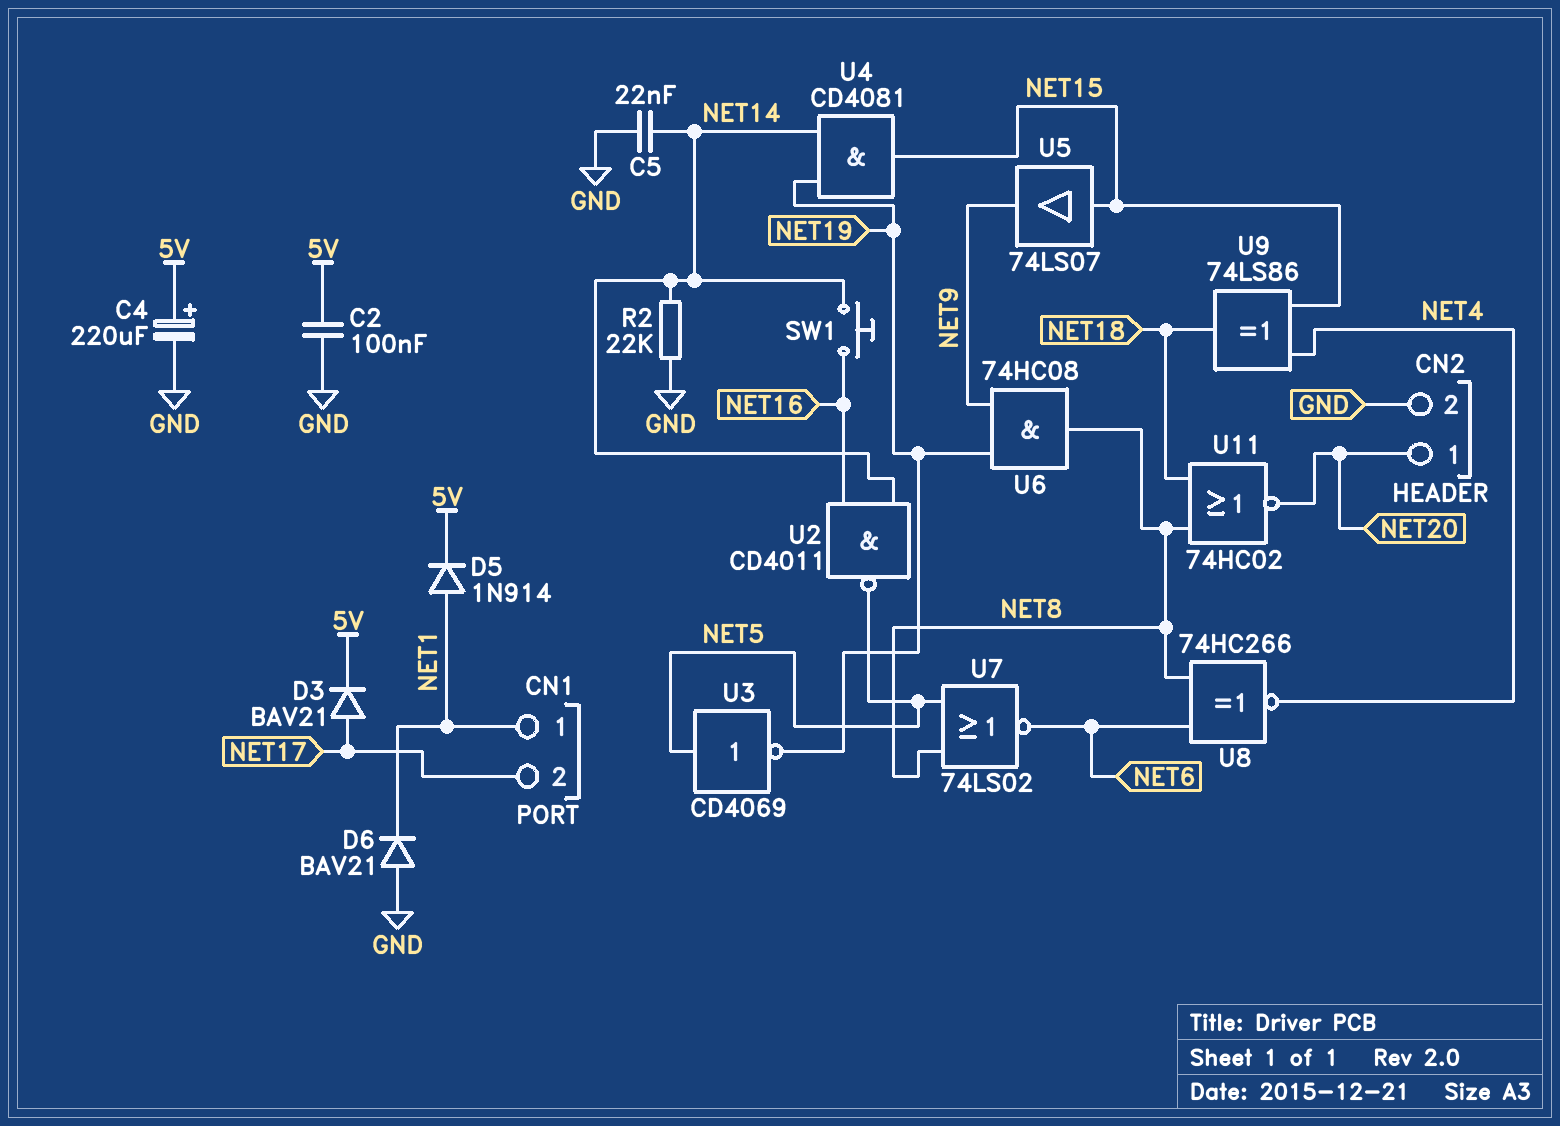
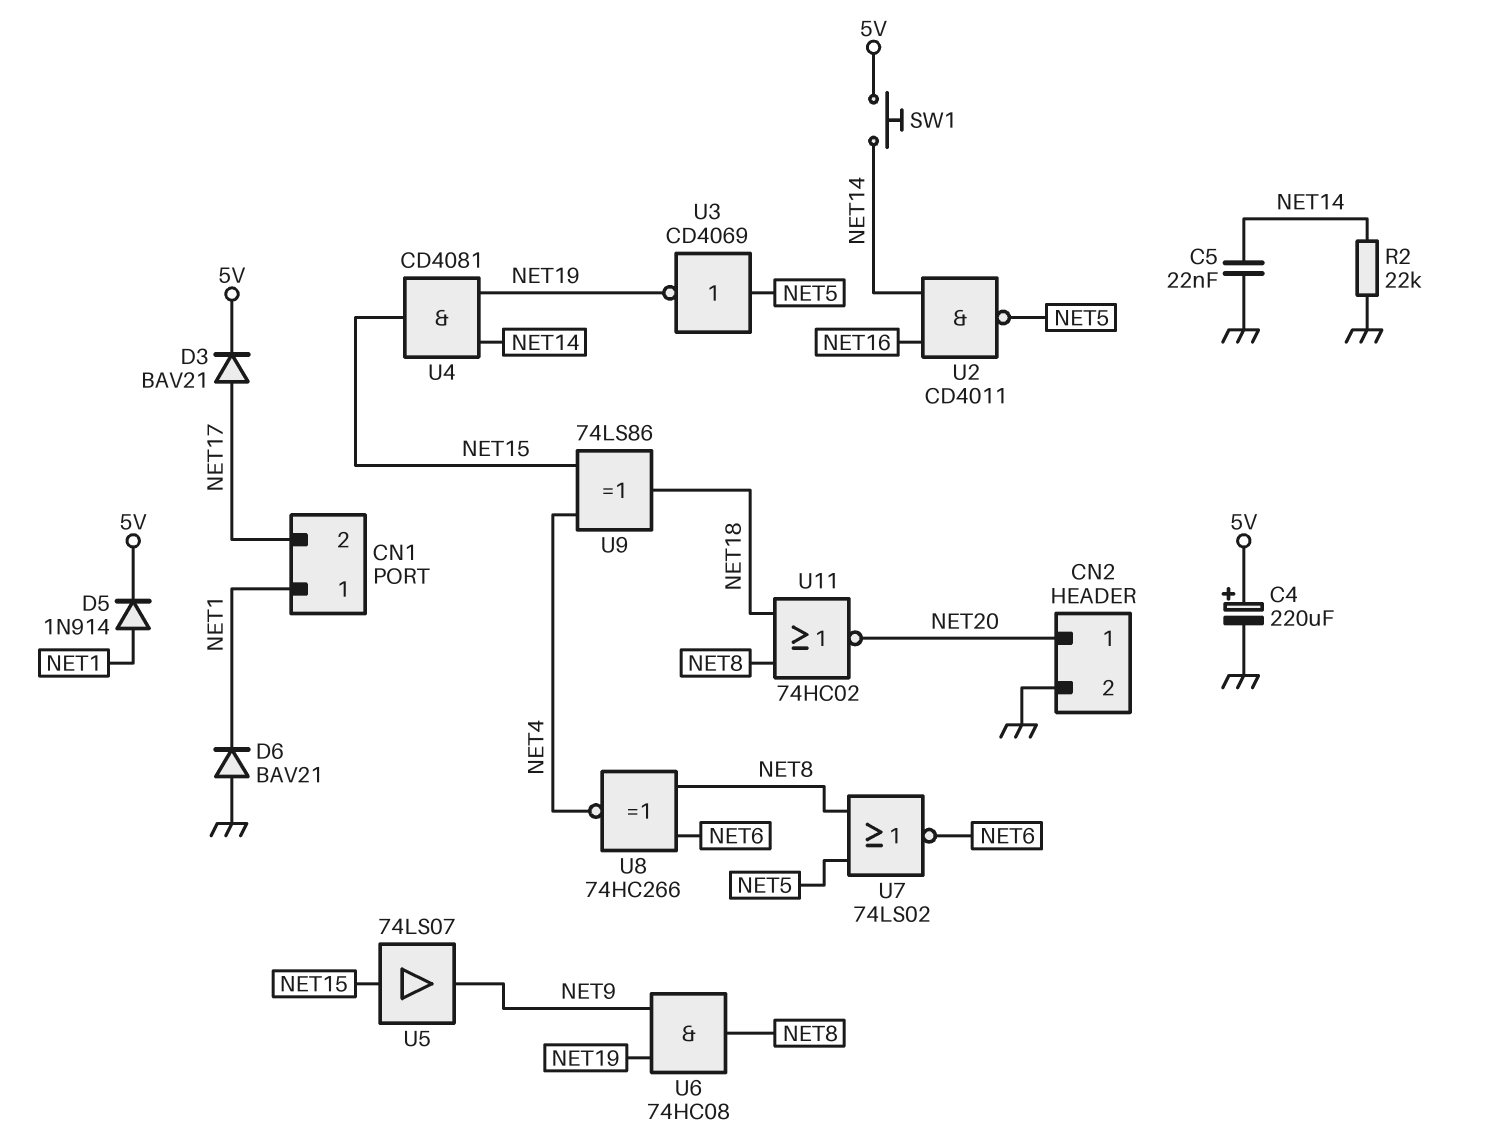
C2: 100nF (5V, GND) -> none
SW1: button (NET14, NET16) -> button (5V, NET14)

